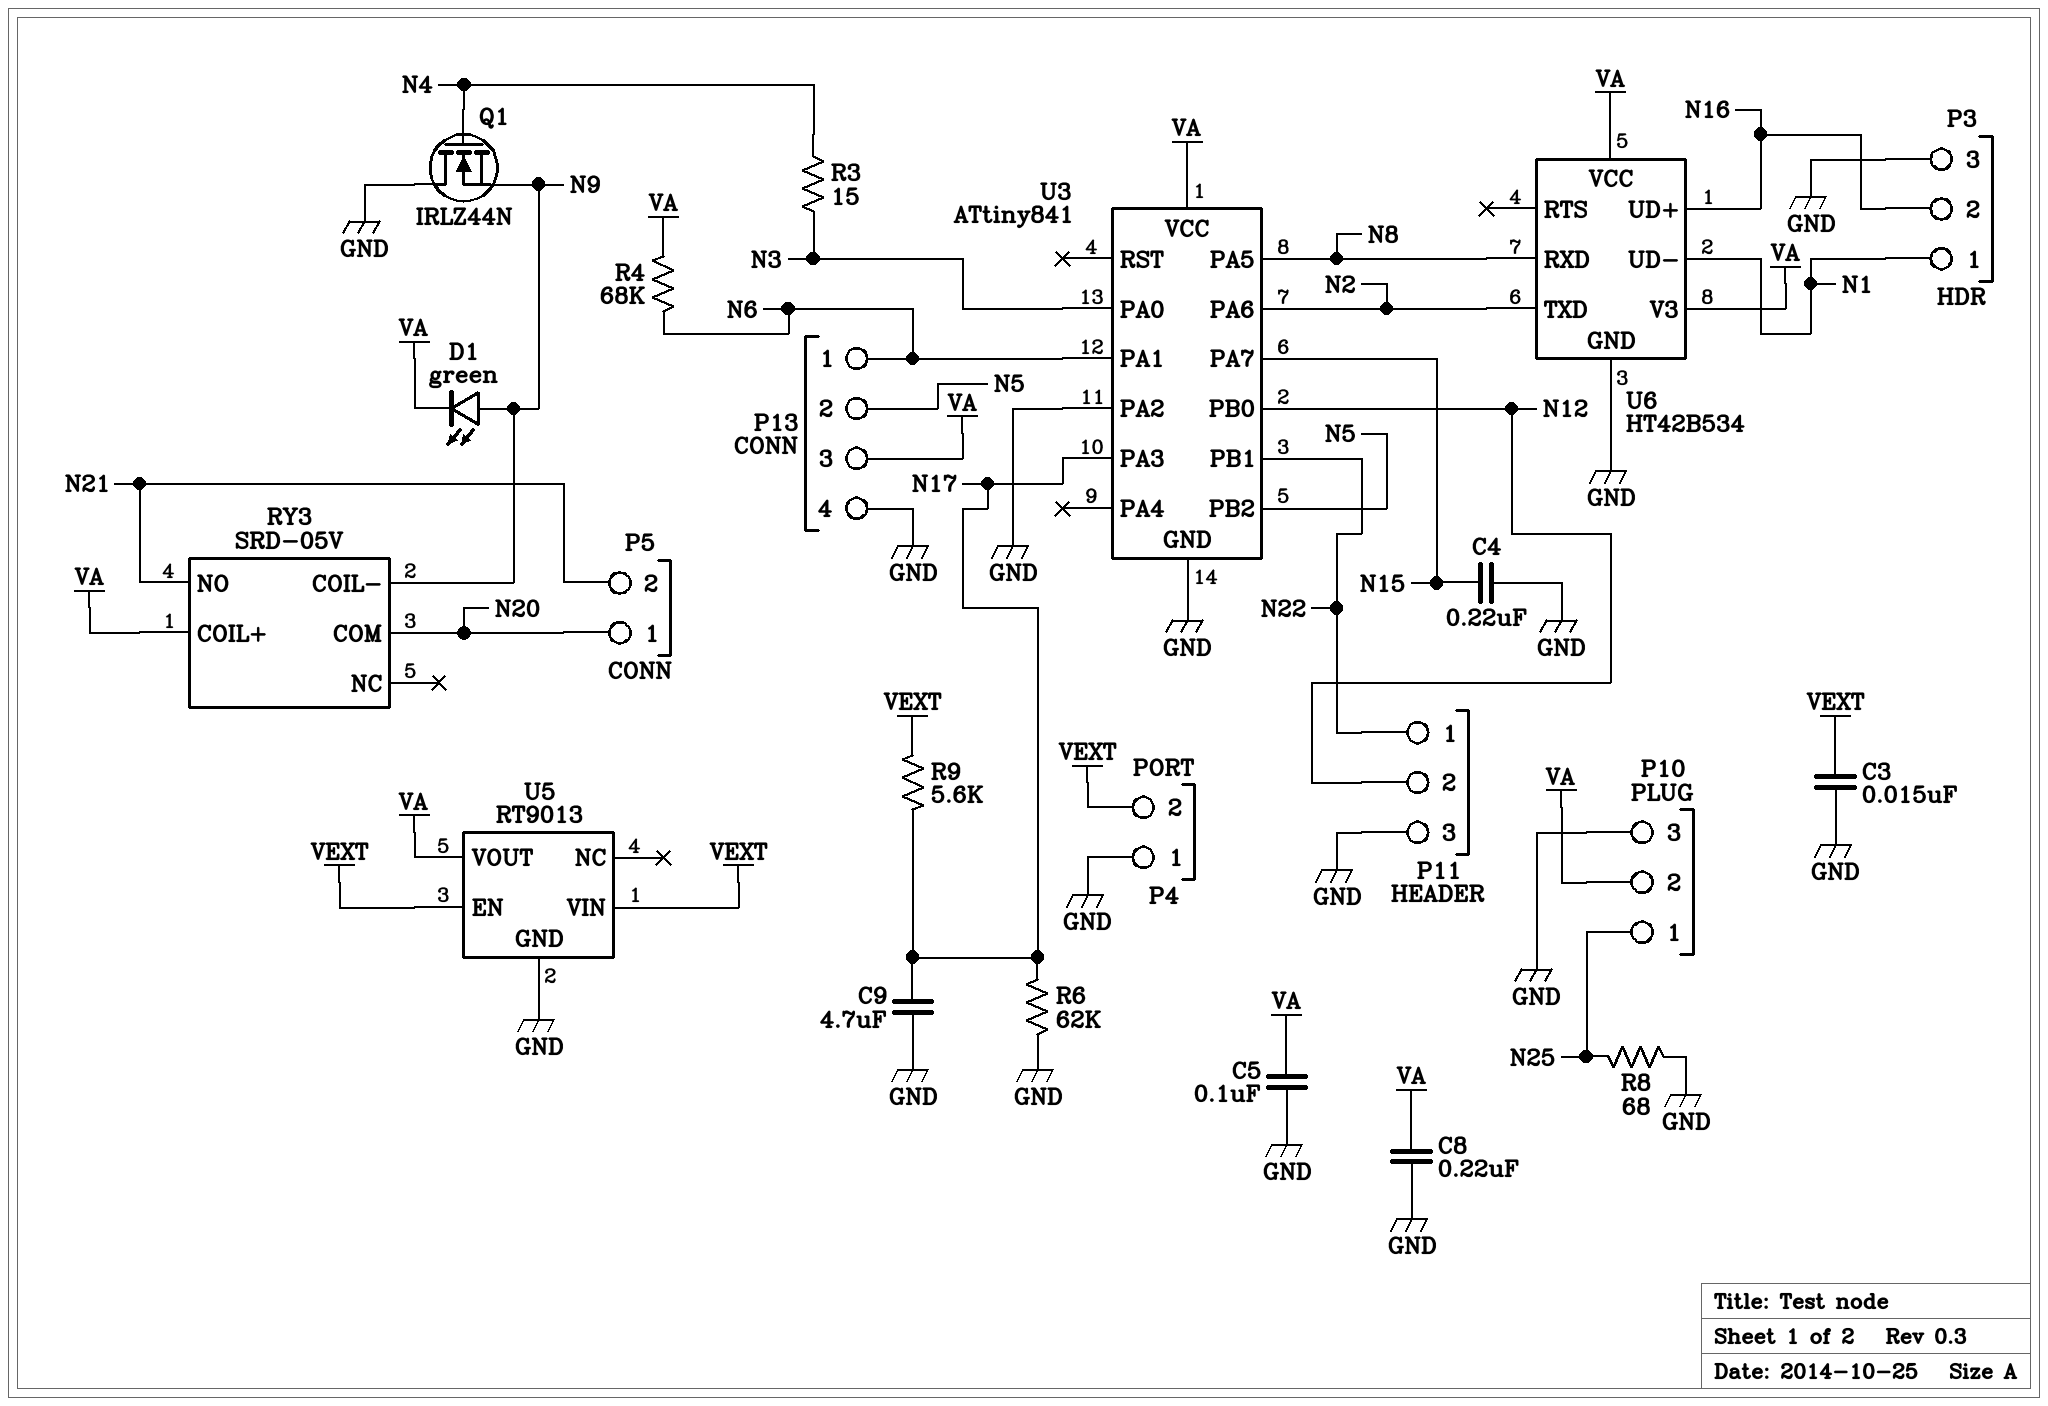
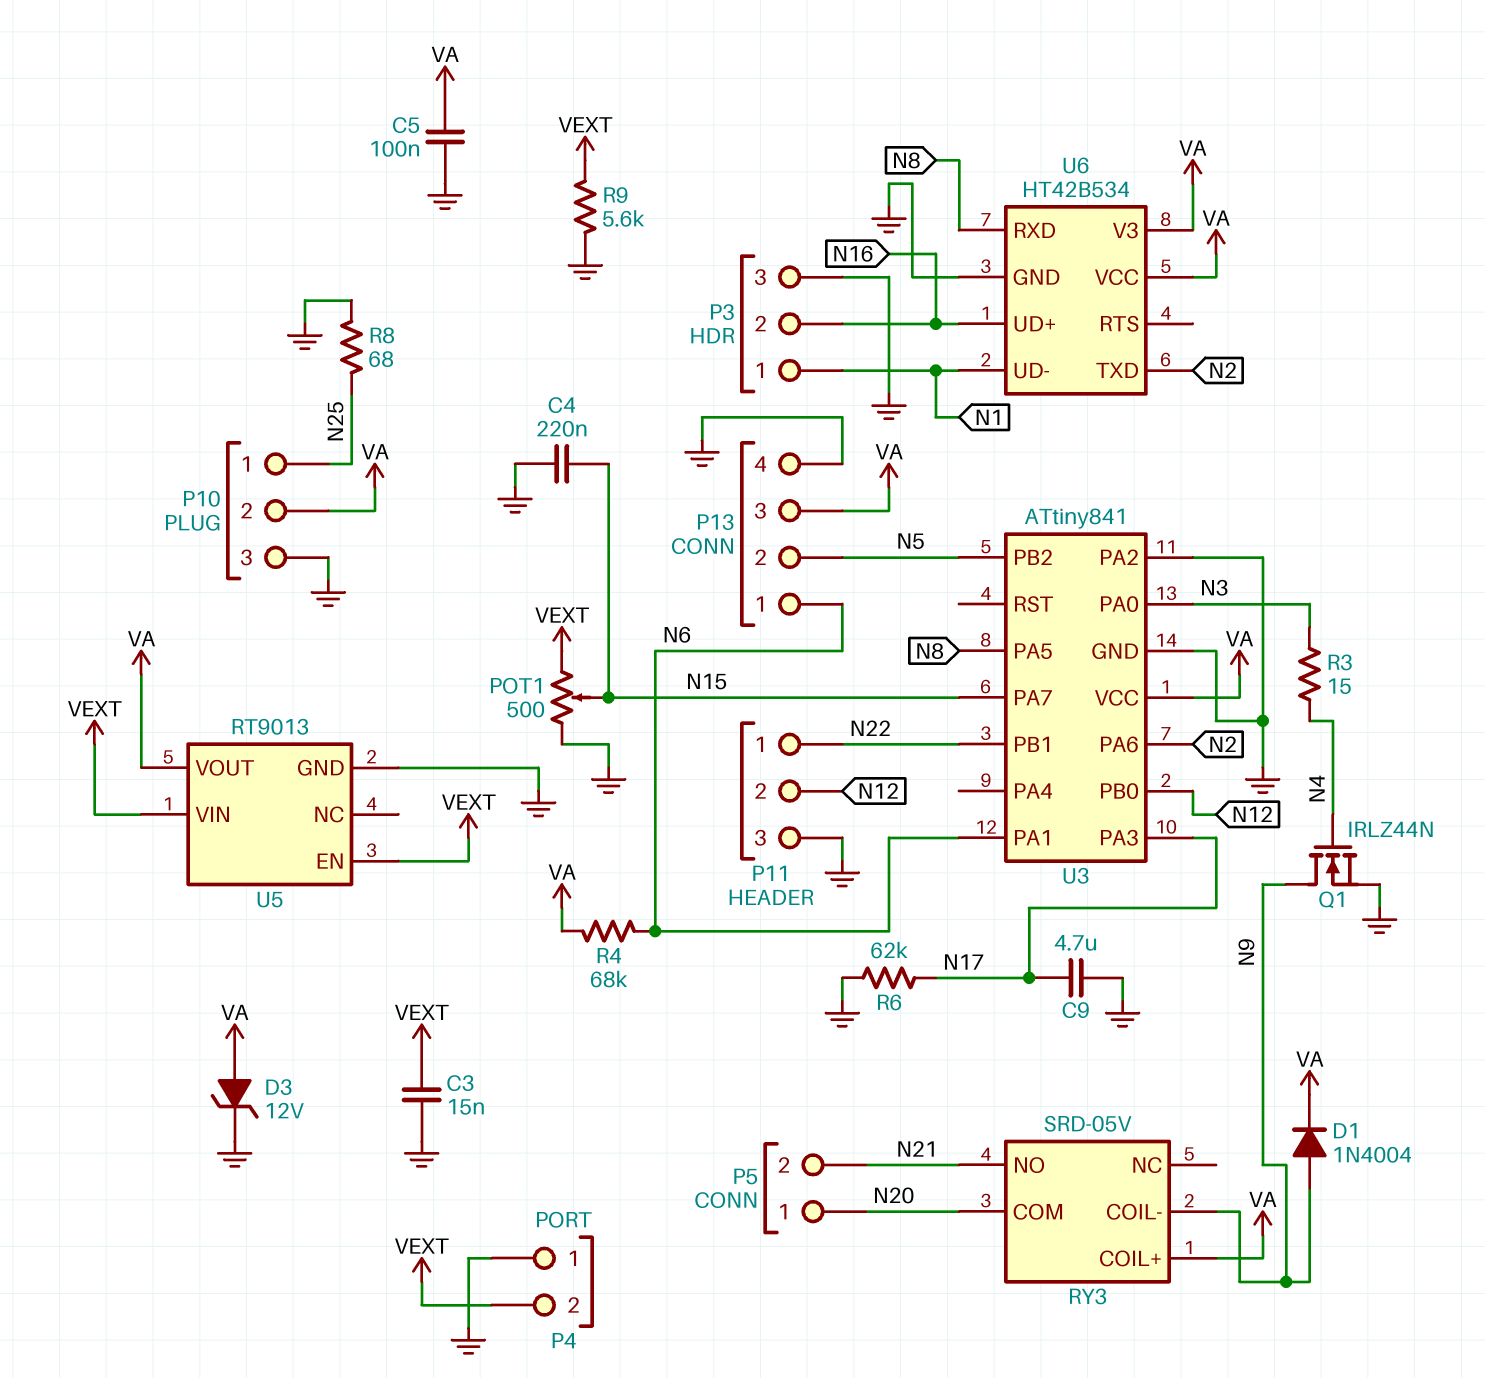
C8: 220nF (GND, VA) -> none
D1: LED green (A N9, K VA) -> diode 1N4004 (A N9, K VA)
D3: none -> zener 12V (A VA, K GND)
POT1: none -> 500 (GND, VEXT, wiper N15)
Q1: NMOS IRLZ44N (G N4, D GND, S N9) -> NMOS IRLZ44N (G N4, D N9, S GND)
R9: 5.6k (N17, VEXT) -> 5.6k (GND, VEXT)

